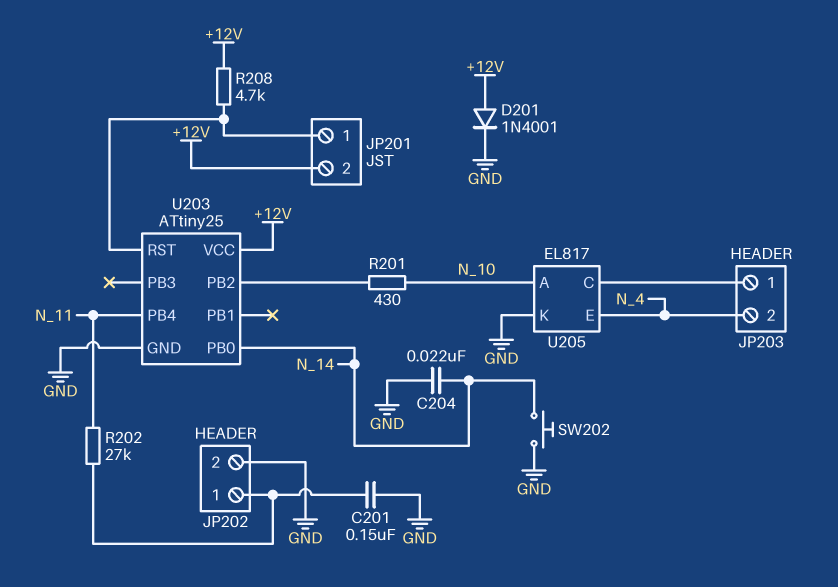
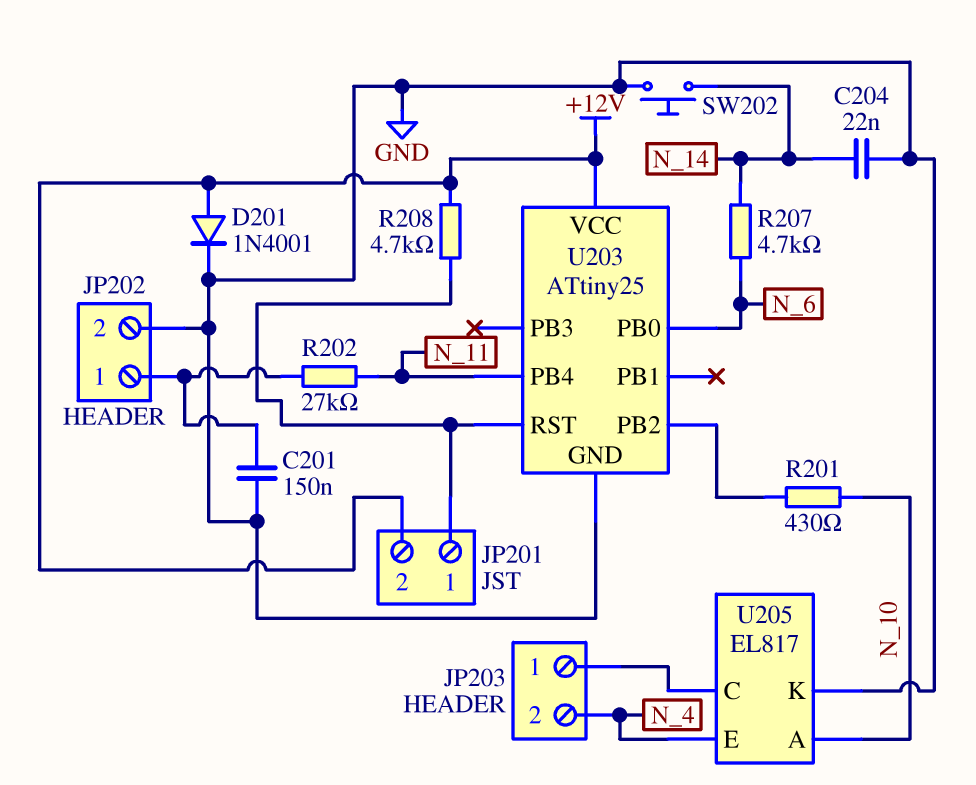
R207: none -> 4.7k (N_6, N_14)
U203 pin PB0: N_14 -> N_6

